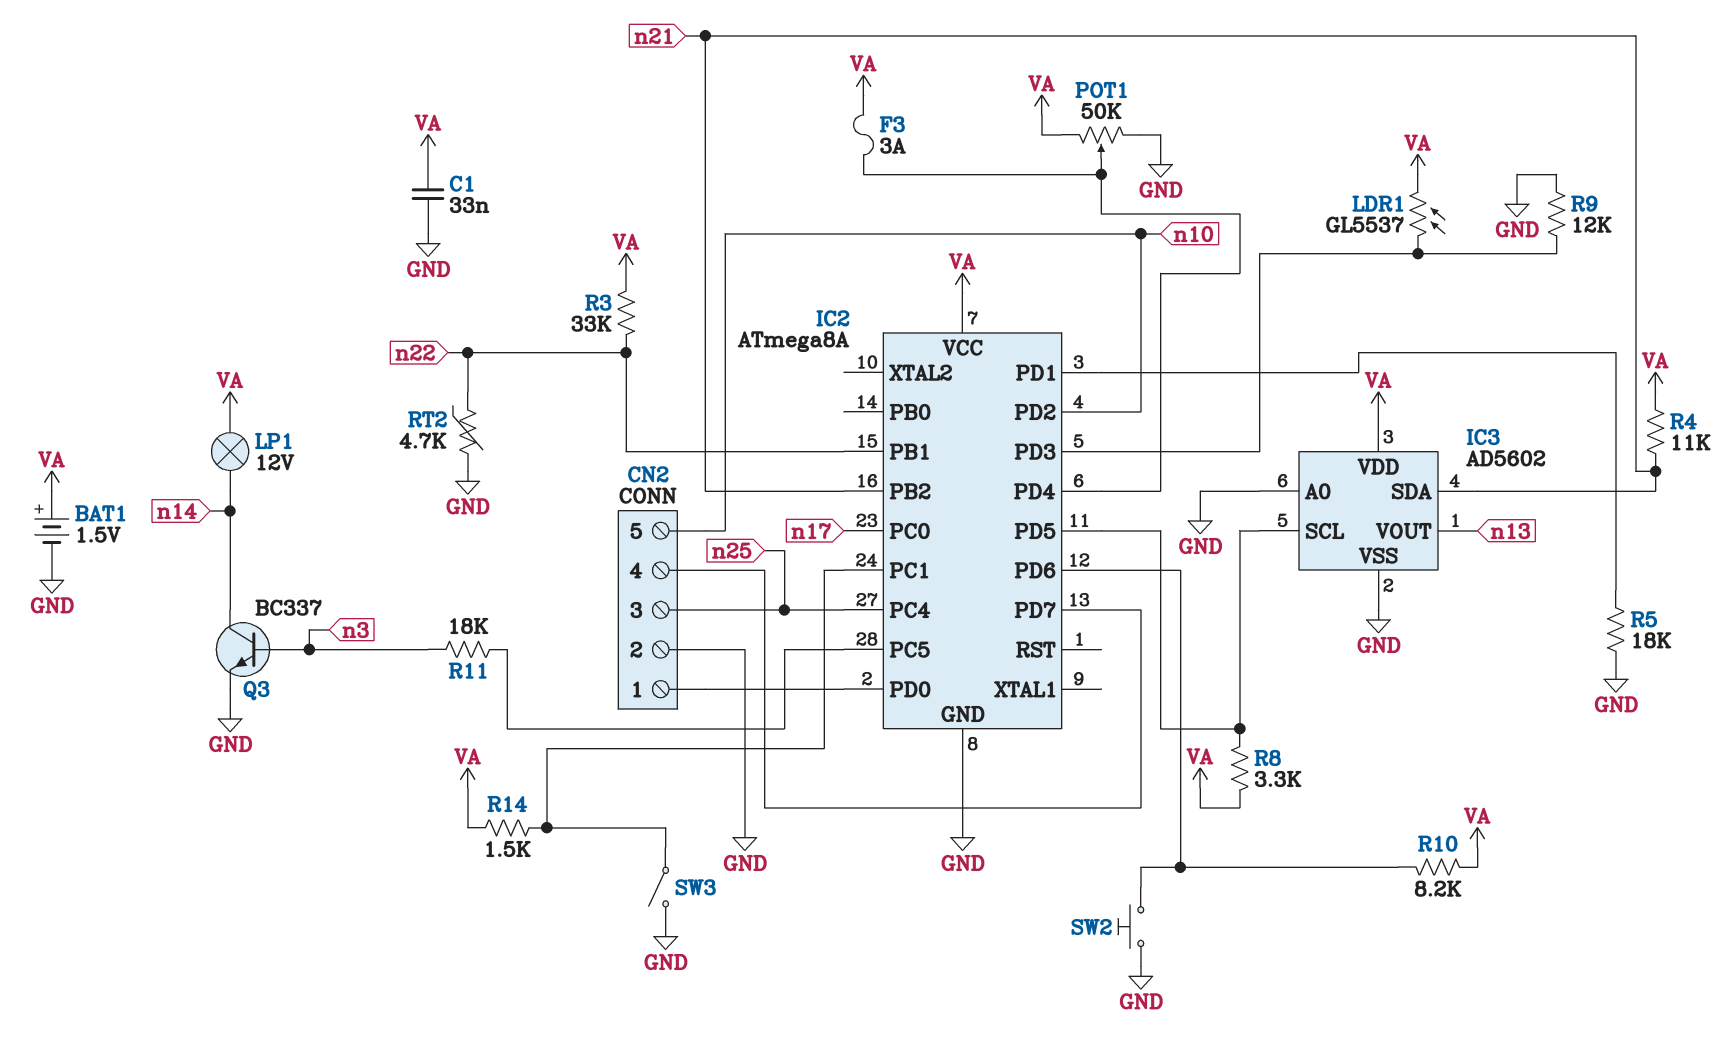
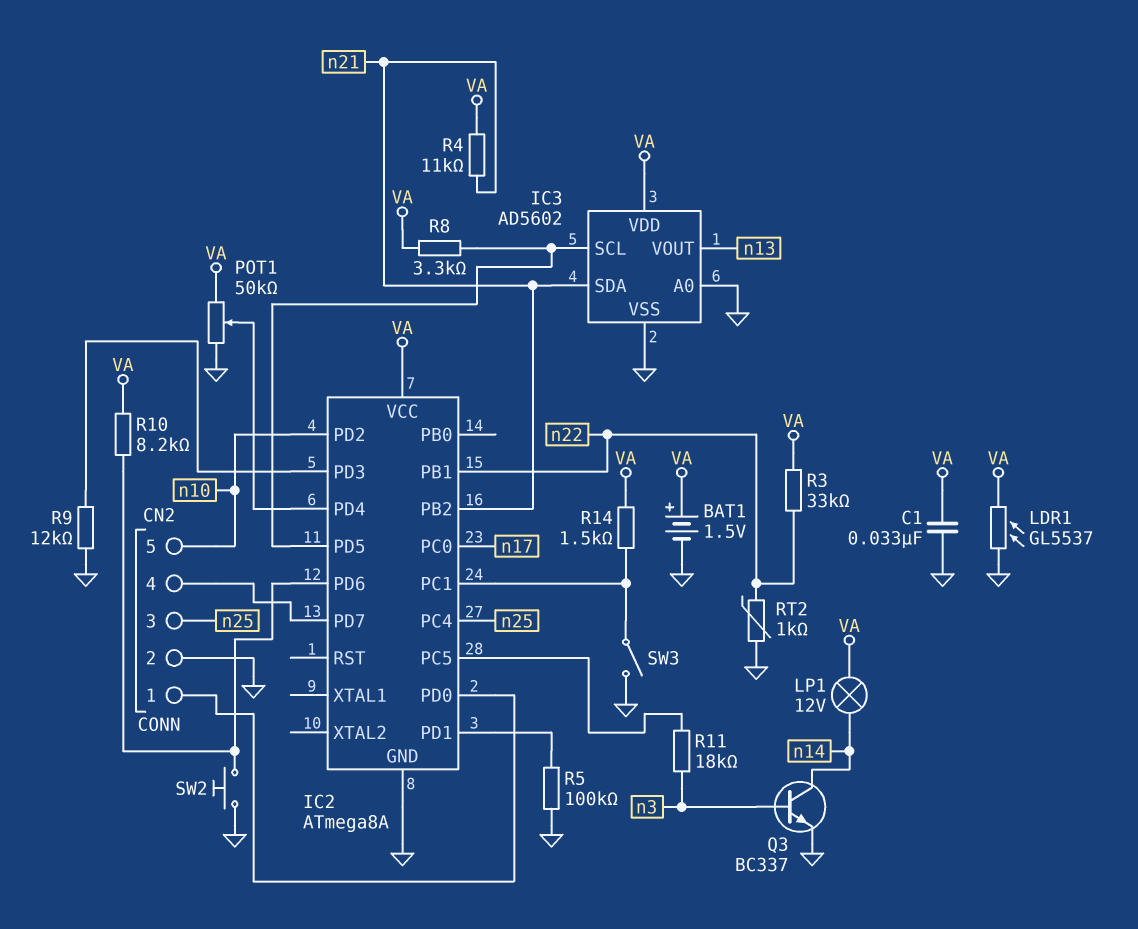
F3: 3A (IC2/PD4, VA) -> none
LDR1: GL5537 (IC2/PD3, VA) -> GL5537 (GND, VA)
R5: 18k (GND, IC2/PD1) -> 100k (GND, IC2/PD1)
RT2: 4.7k (GND, n22) -> 1k (GND, n22)

